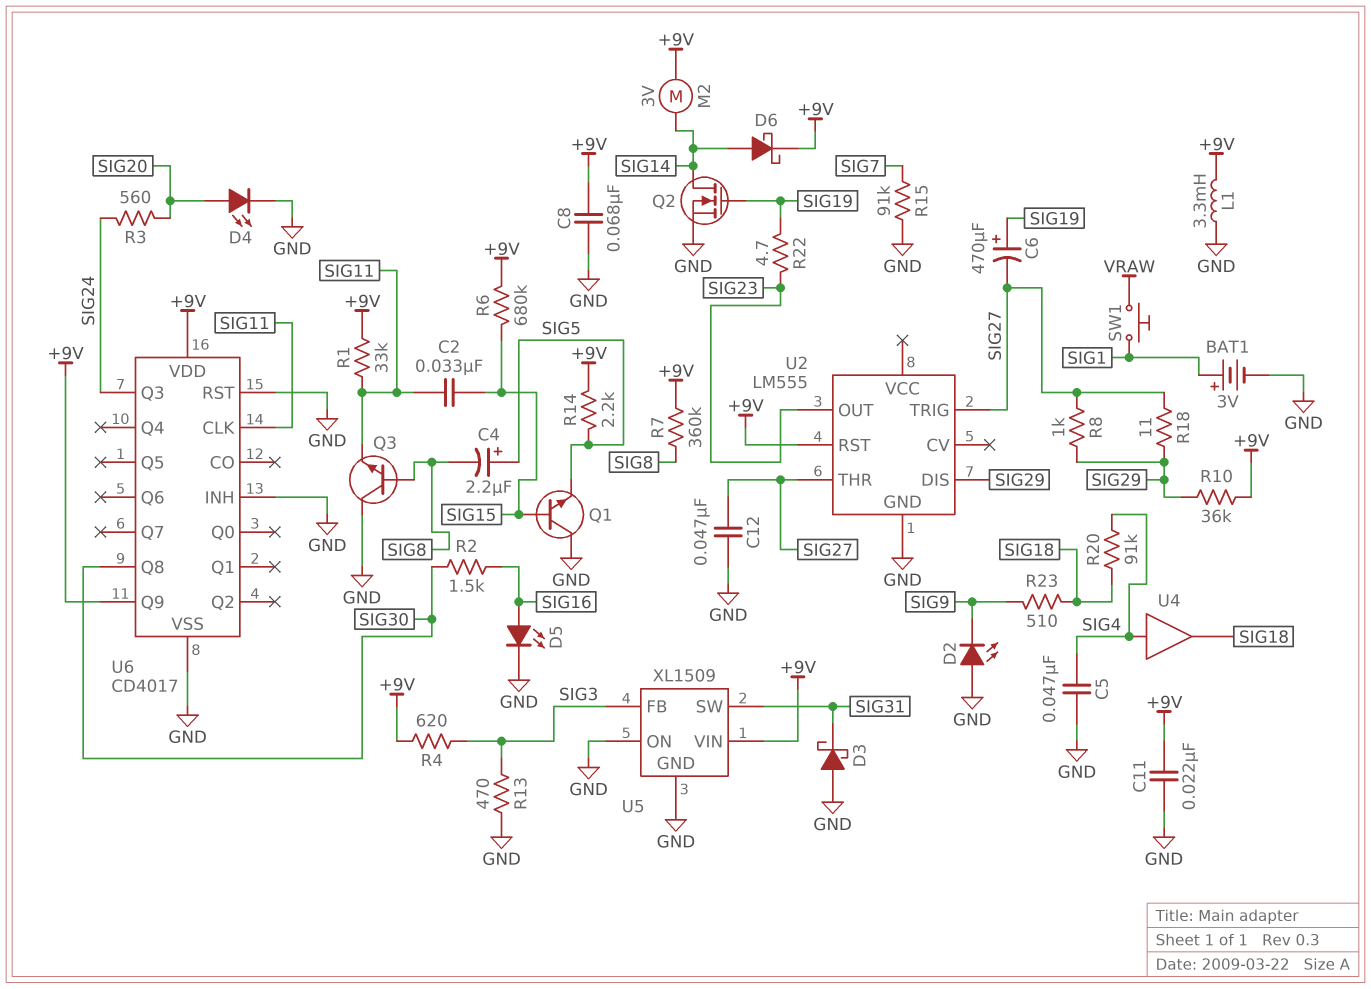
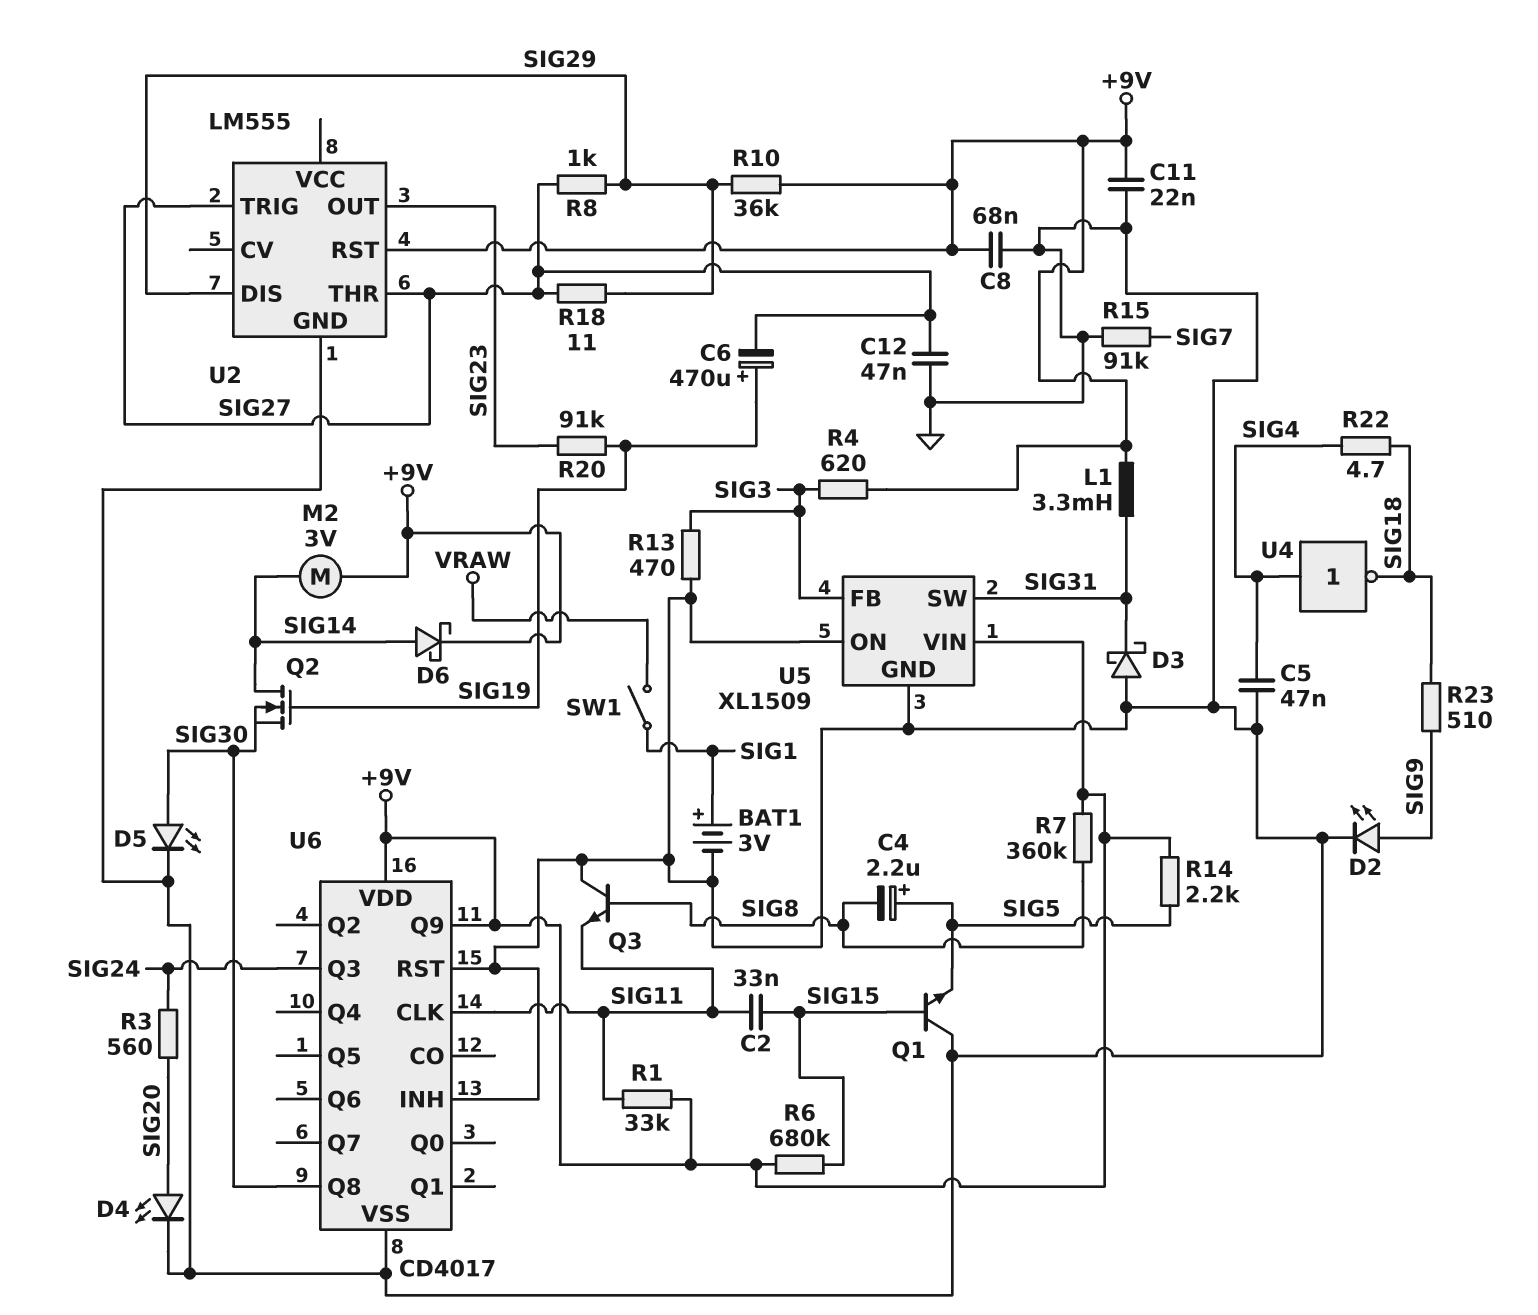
D2: LED (A GND, K SIG9) -> LED (A SIG9, K GND)
D5: LED (A SIG16, K GND) -> LED (A SIG30, K GND)
L1: 3.3mH (+9V, GND) -> 3.3mH (+9V, SIG31)
Q2: NMOS (G SIG19, D SIG14, S GND) -> NMOS (G SIG19, D SIG14, S SIG30)
R2: 1.5k (SIG16, SIG30) -> none
R20: 91k (SIG4, SIG18) -> 91k (SIG19, SIG23)
R22: 4.7 (SIG19, SIG23) -> 4.7 (SIG4, SIG18)
SW1: button (SIG1, VRAW) -> switch (SIG1, VRAW)
U4: buffer (in SIG4, out SIG18) -> NOT (in SIG4, out SIG18)

